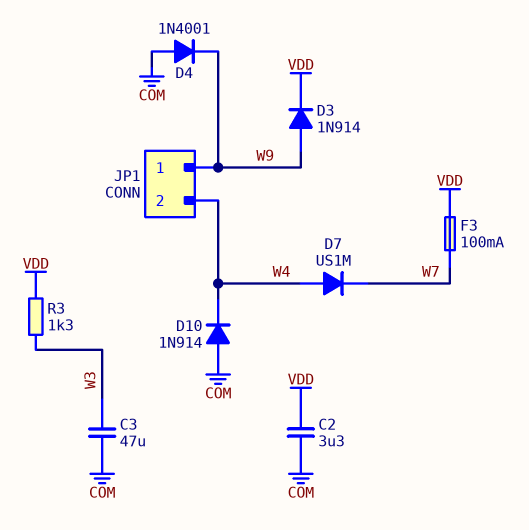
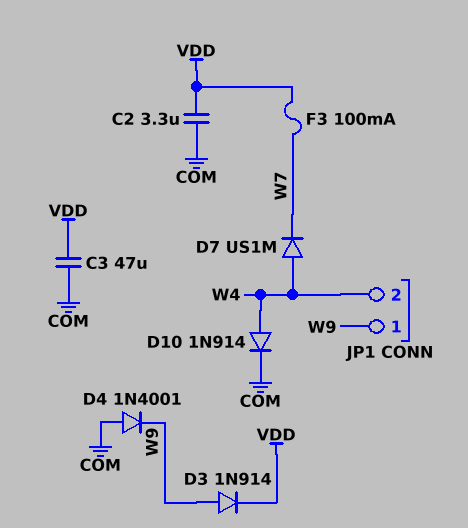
C3: 47uF (COM, W3) -> 47uF (COM, VDD)
D10: diode 1N914 (A COM, K W4) -> diode 1N914 (A W4, K COM)
R3: 1.3k (VDD, W3) -> none

